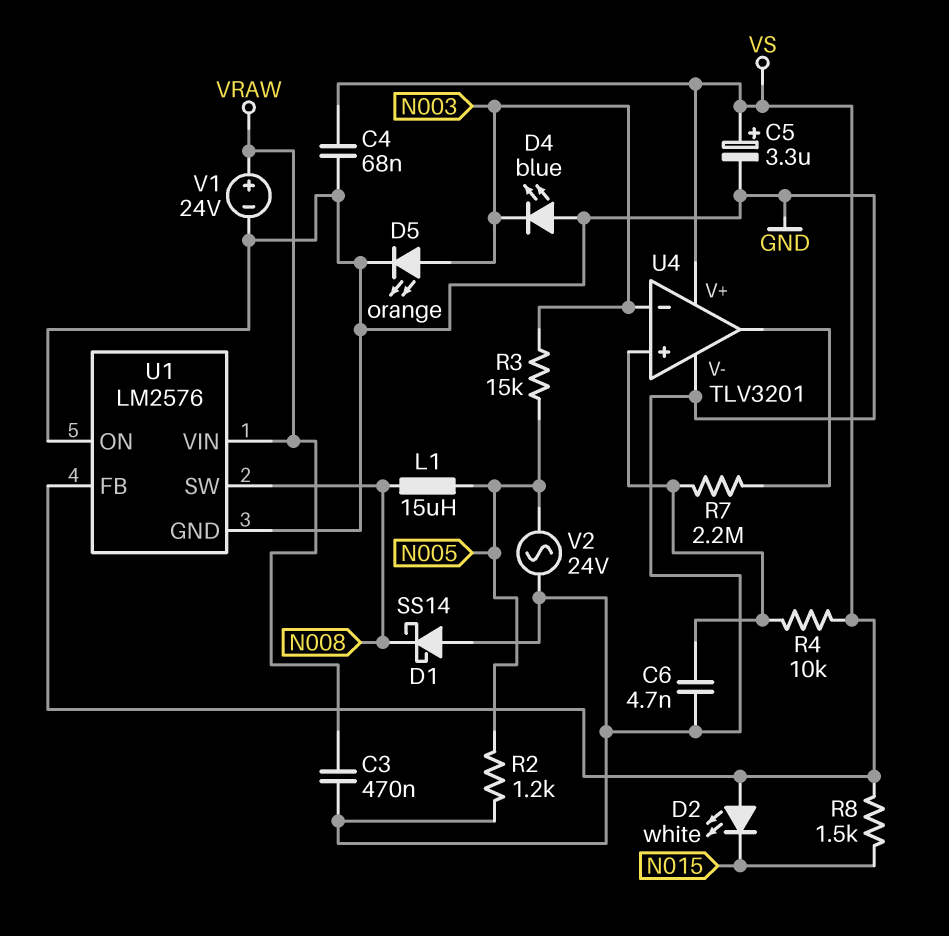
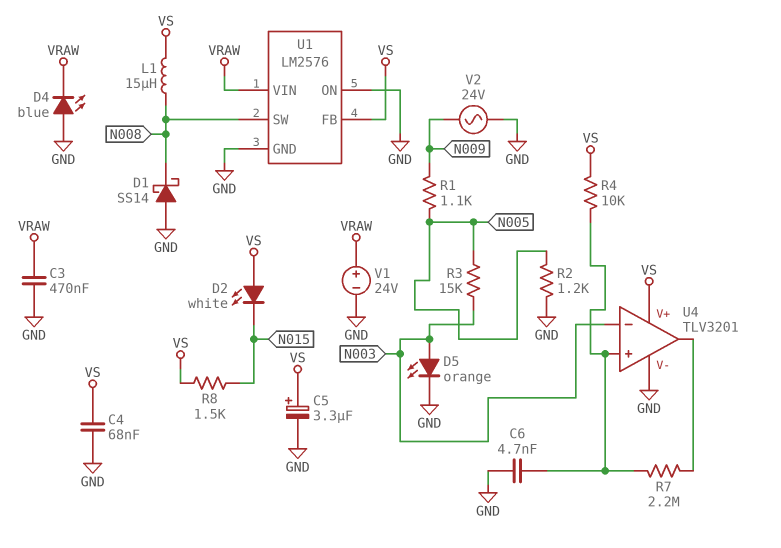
D4: LED blue (A GND, K N003) -> LED blue (A GND, K VRAW)
L1: 15uH (N005, N008) -> 15uH (N008, VS)
R1: none -> 1.1k (N005, N009)
V2: AC 24V (GND, N005) -> AC 24V (GND, N009)

